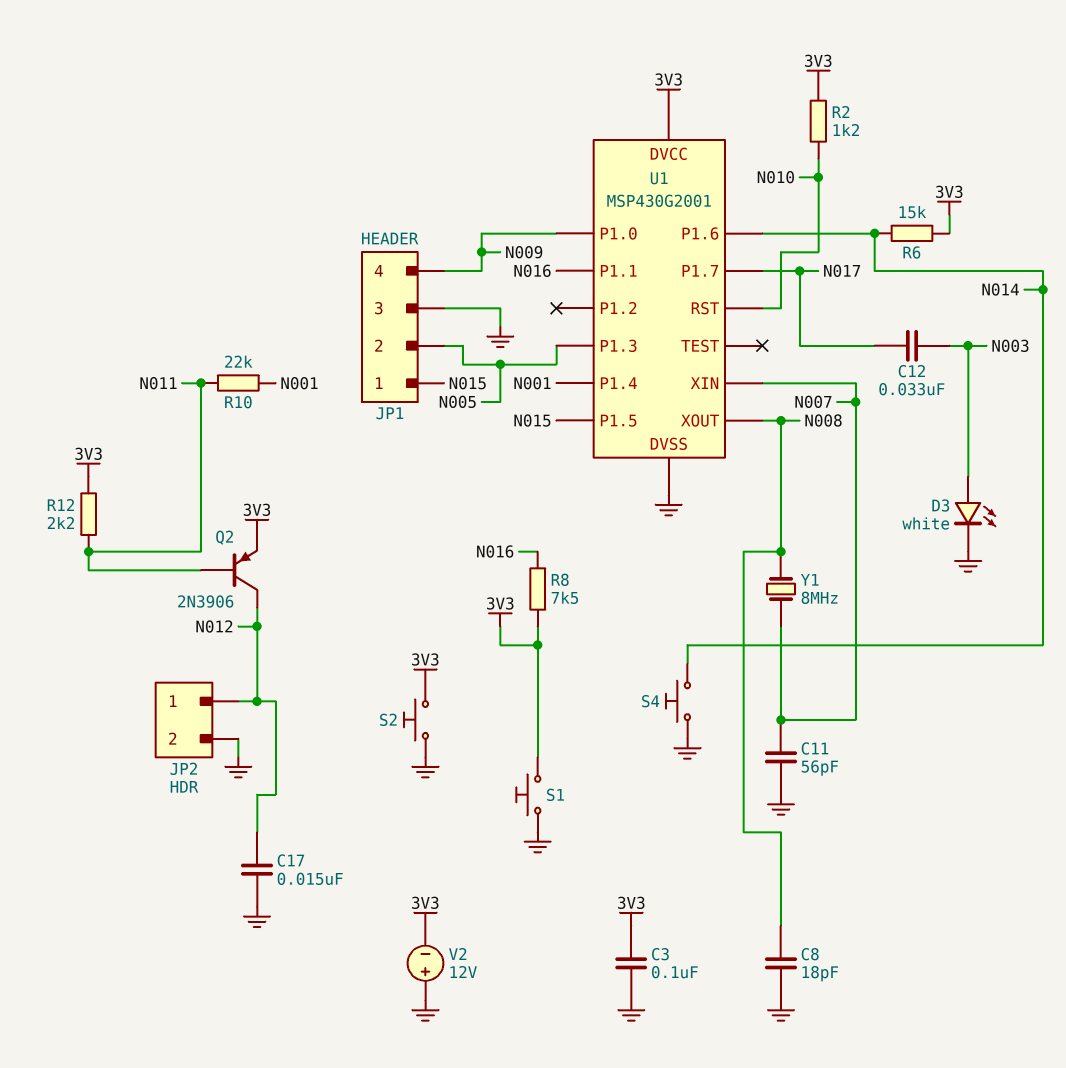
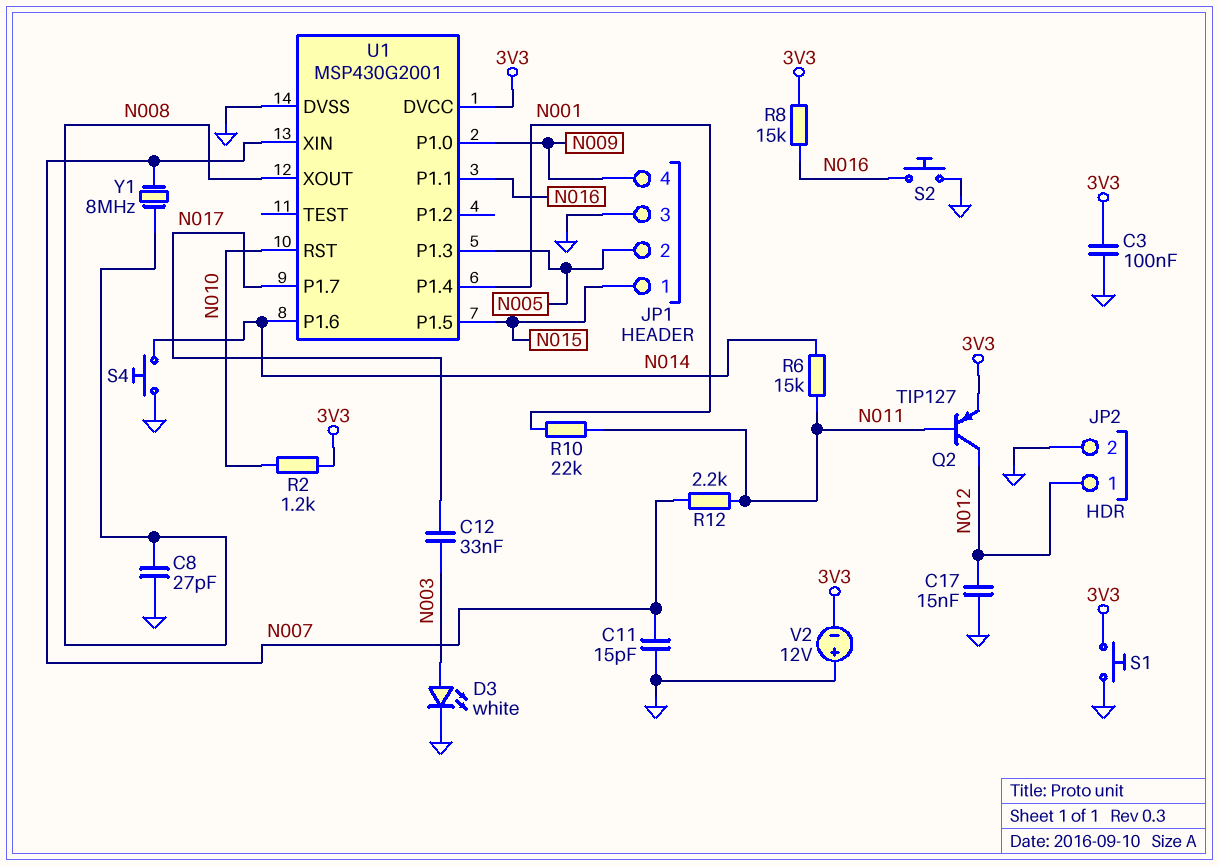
C8: 18pF (GND, N008) -> 27pF (GND, N008)
C11: 56pF (GND, N007) -> 15pF (GND, N007)
Q2: PNP 2N3906 (B N011, C N012, E 3V3) -> PNP TIP127 (B N011, C N012, E 3V3)
R6: 15k (3V3, N014) -> 15k (N011, N014)
R8: 7.5k (3V3, N016) -> 15k (3V3, N016)
R12: 2.2k (3V3, N011) -> 2.2k (N007, N011)
S2: button (3V3, GND) -> button (GND, N016)

